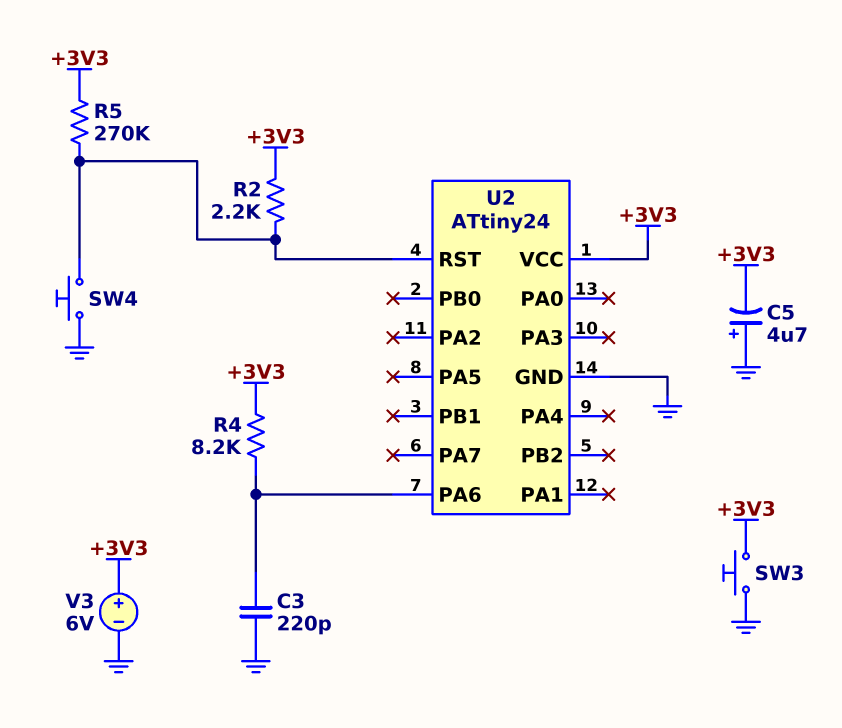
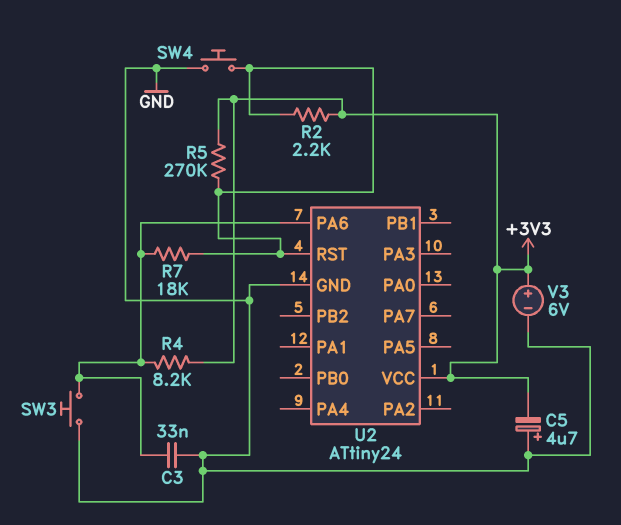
C3: 220pF (GND, U2/PA6) -> 33nF (GND, U2/PA6)
R7: none -> 18k (U2/PA6, U2/RST)
SW3: button (+3V3, GND) -> button (GND, U2/PA6)

